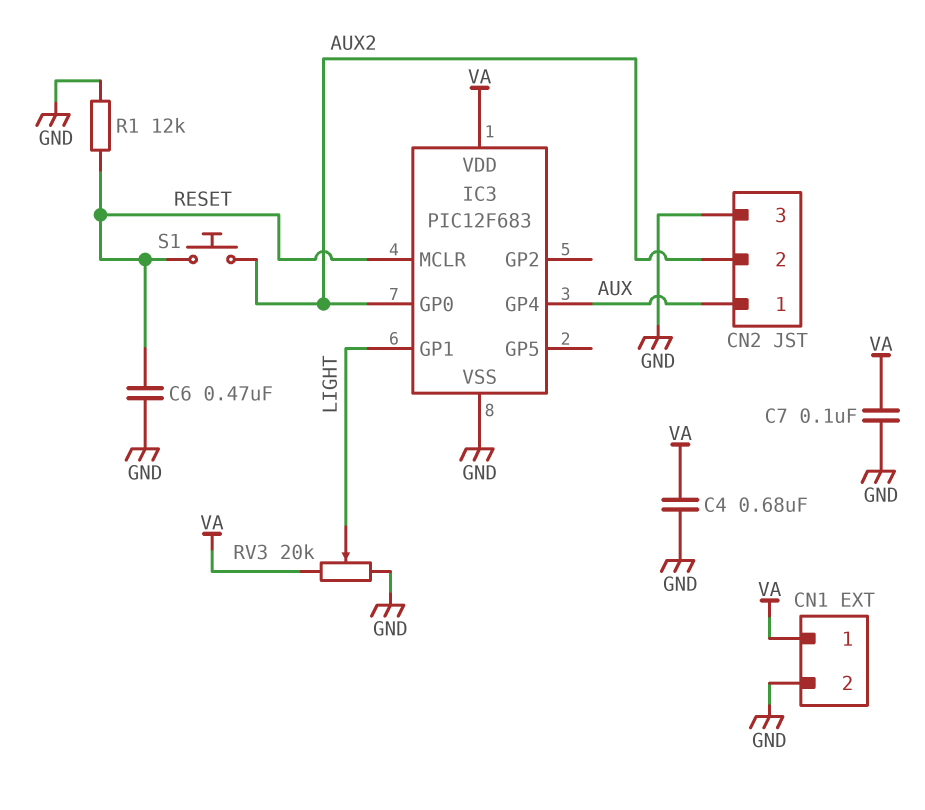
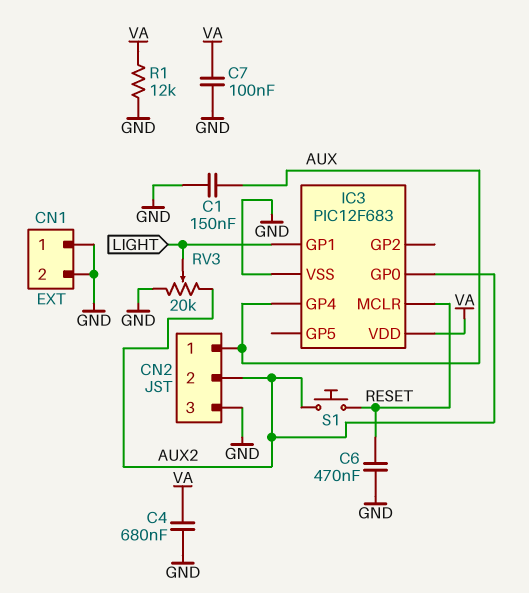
C1: none -> 150nF (AUX, GND)
CN1 pin 1: VA -> GND
R1: 12k (GND, RESET) -> 12k (GND, VA)
RV3: 20k (GND, VA, wiper LIGHT) -> 20k (AUX2, GND, wiper LIGHT)

